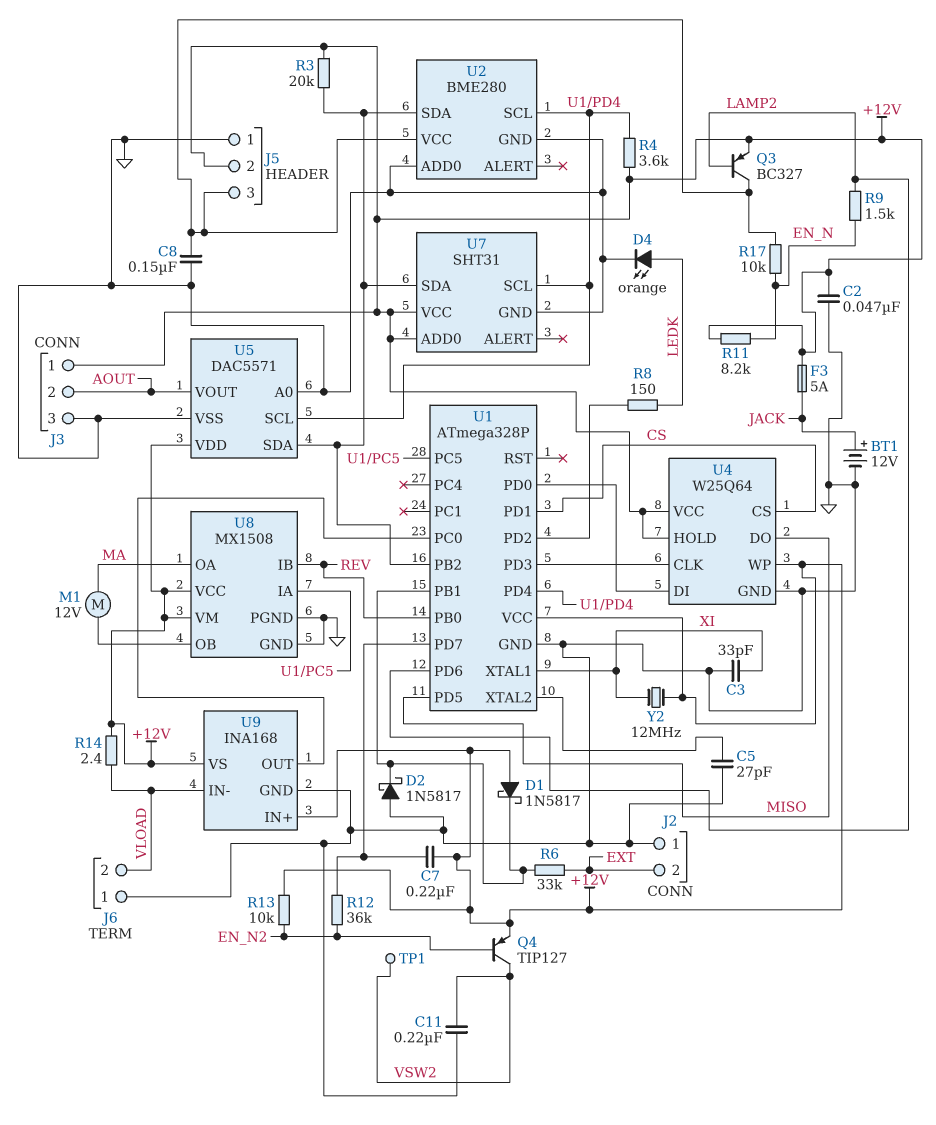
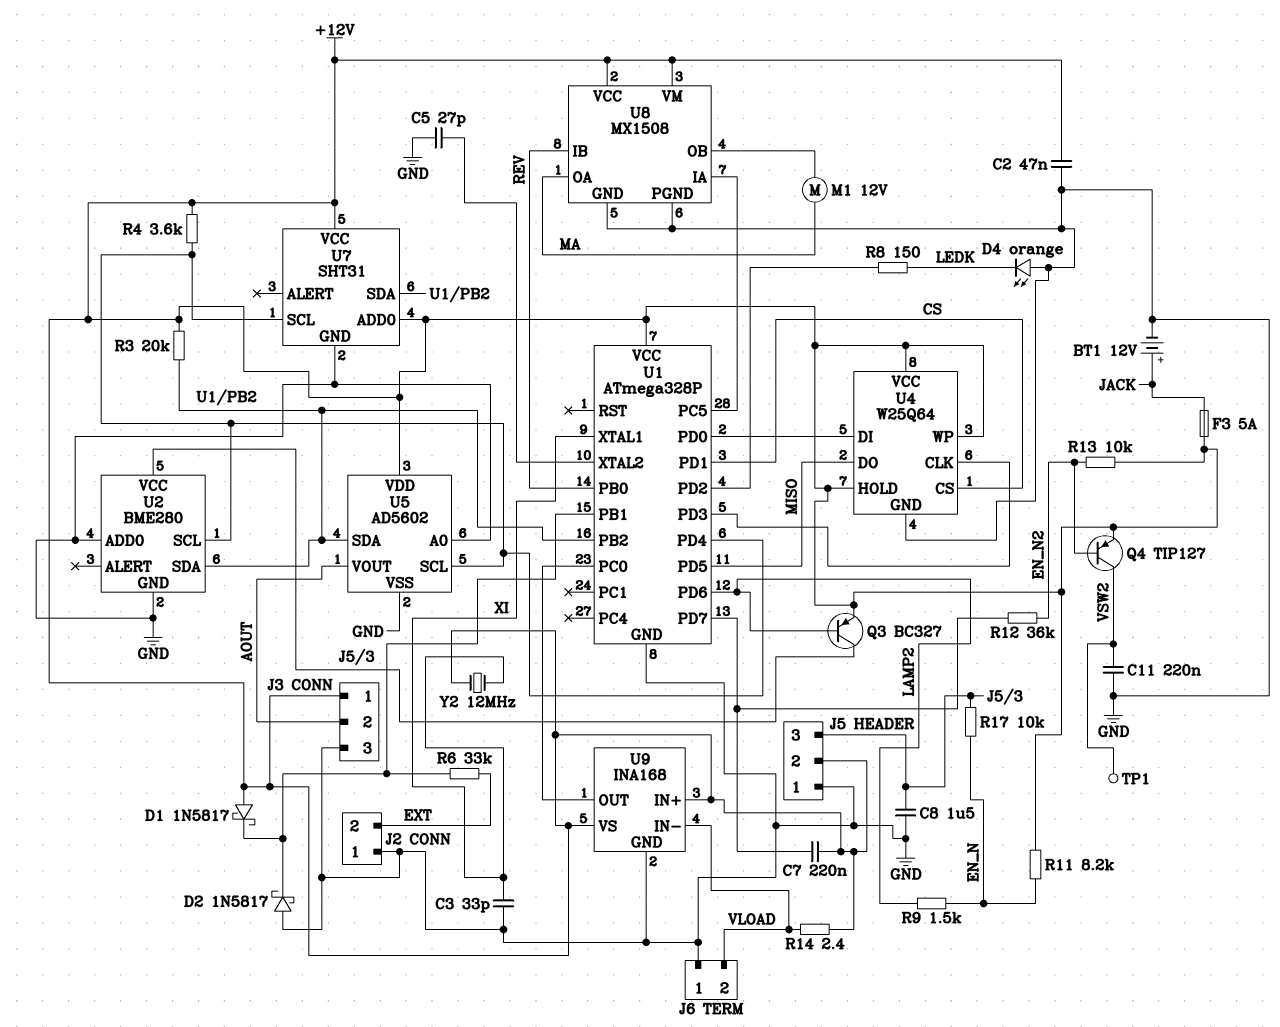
C8: 150nF (GND, J5/3) -> 1.5uF (GND, J5/3)
D4: LED orange (A LEDK, K GND) -> LED orange (A GND, K LEDK)
U5: DAC5571 -> AD5602

